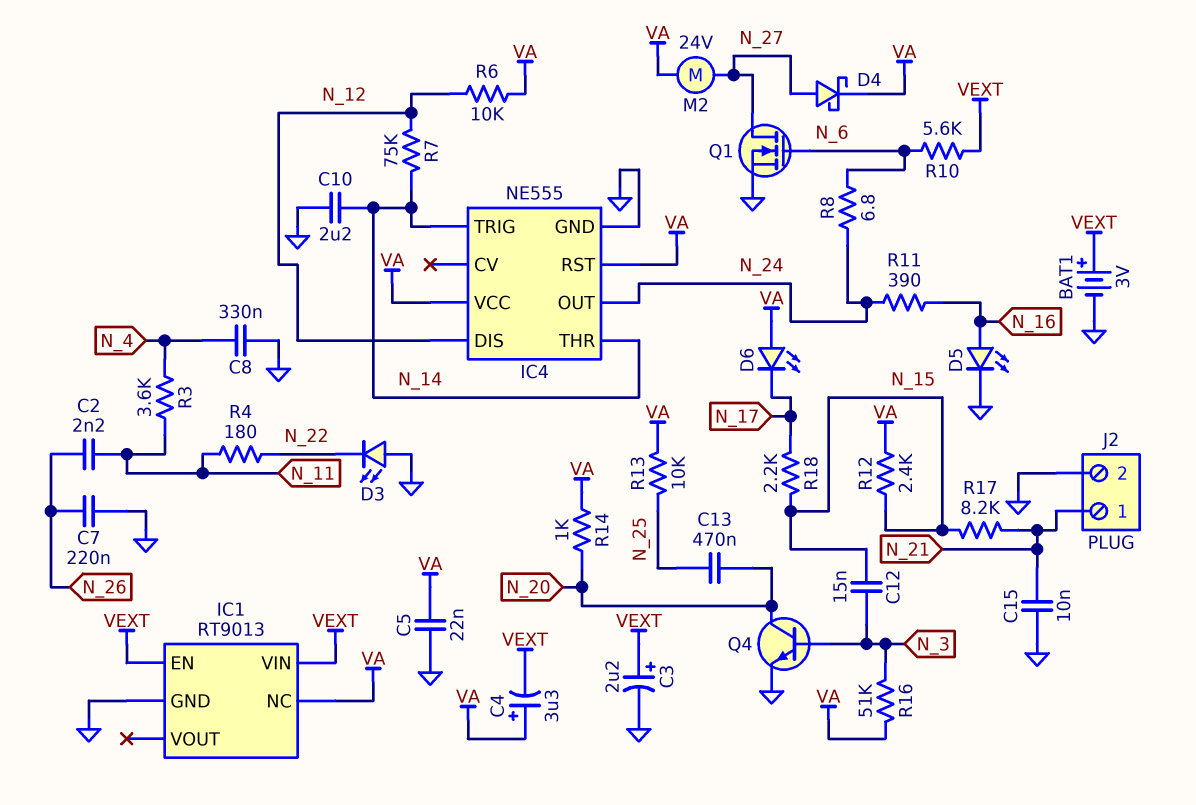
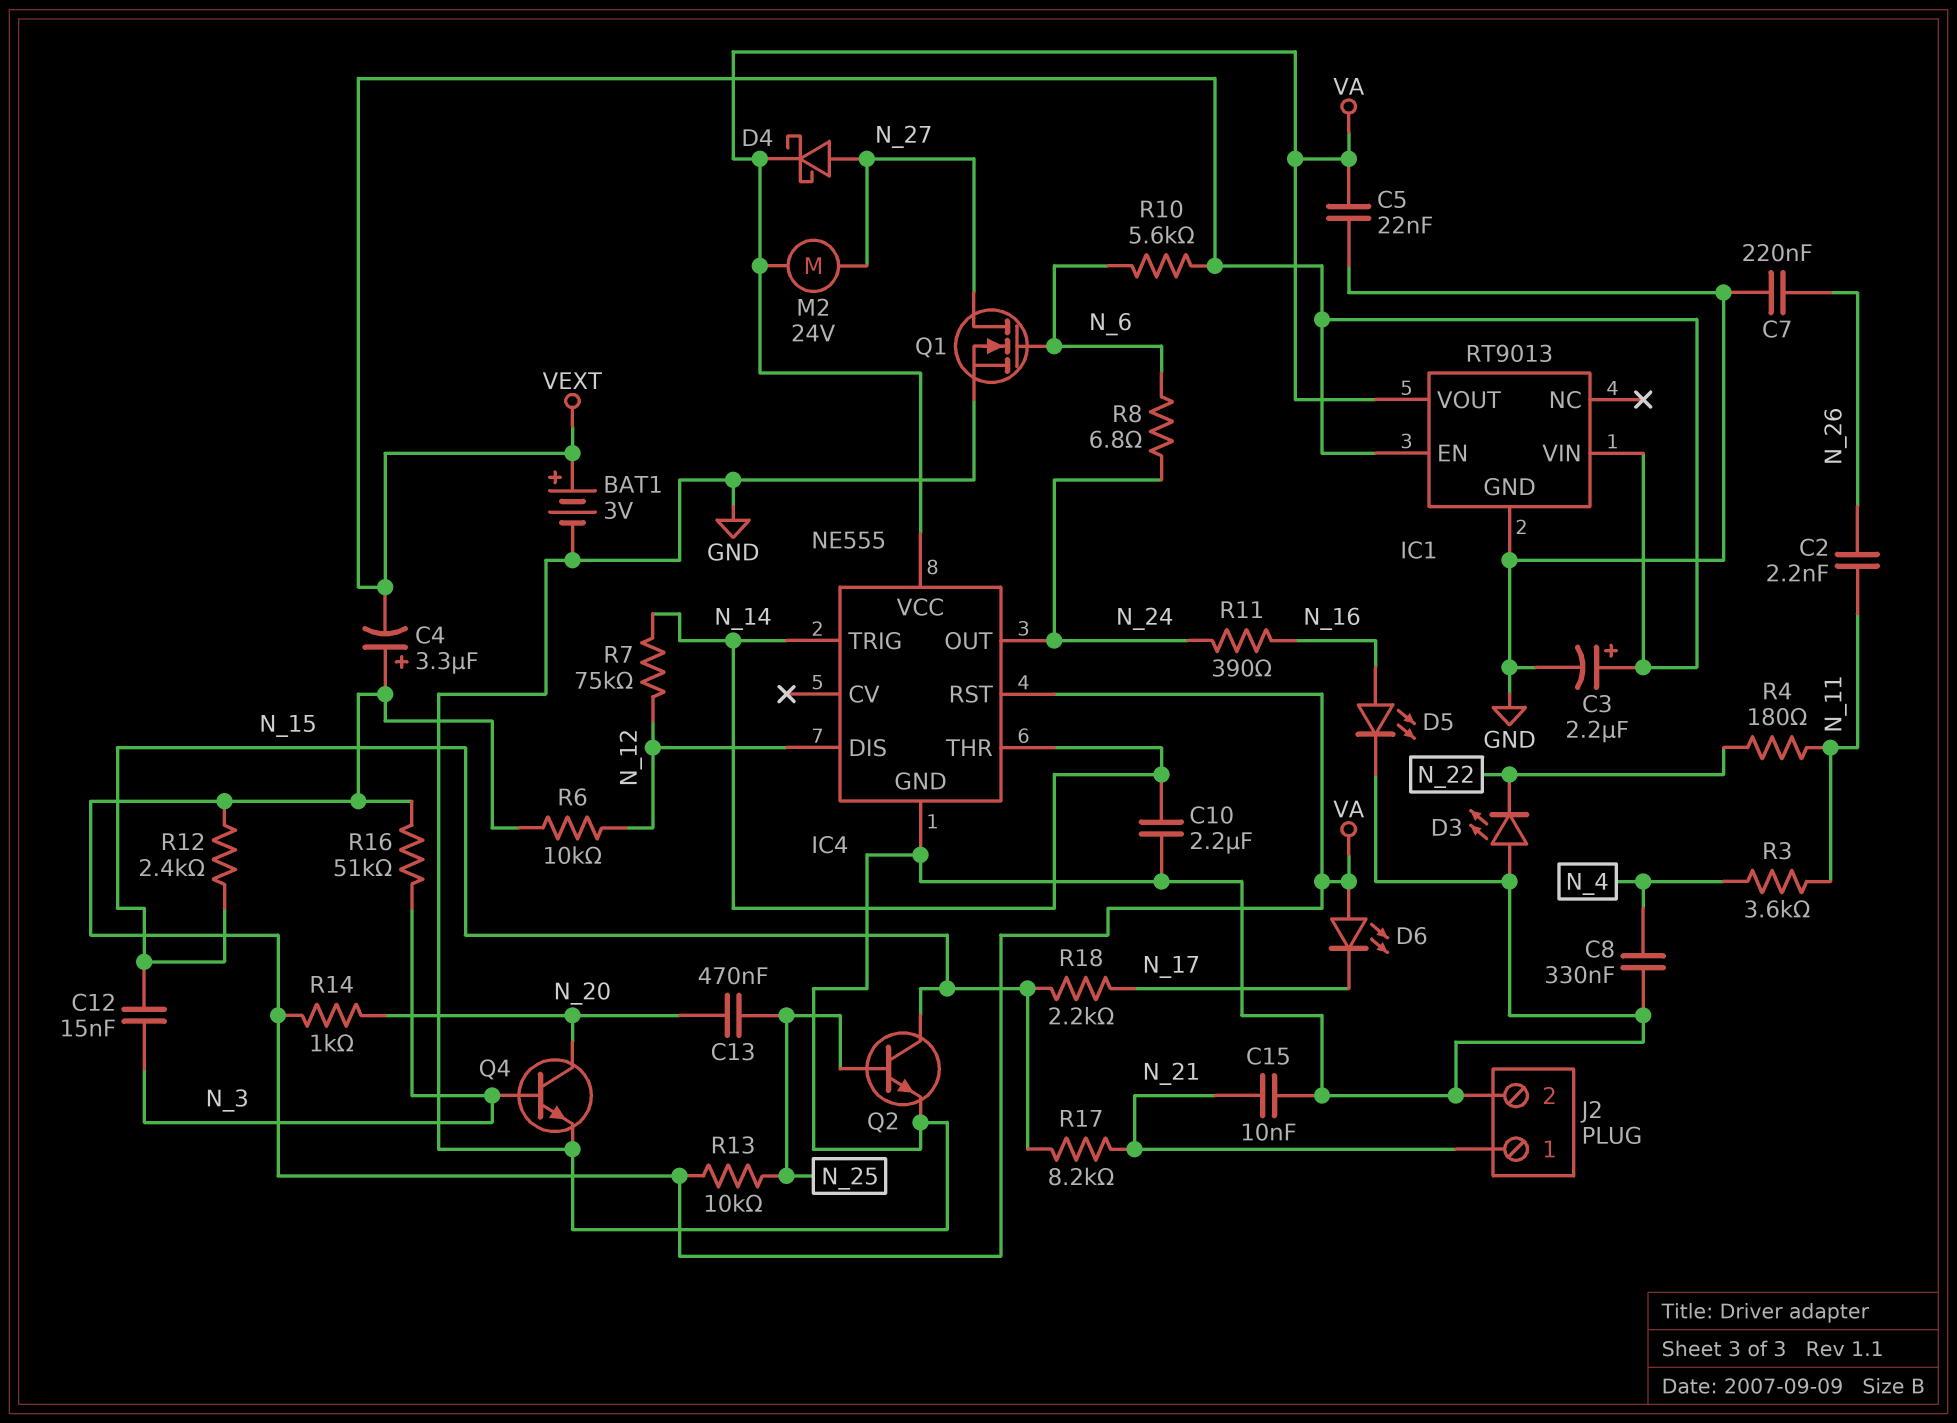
IC1 pin NC: VA -> none
IC1 pin VOUT: none -> VA
Q2: none -> NPN (B N_25, C N_15, E GND)

